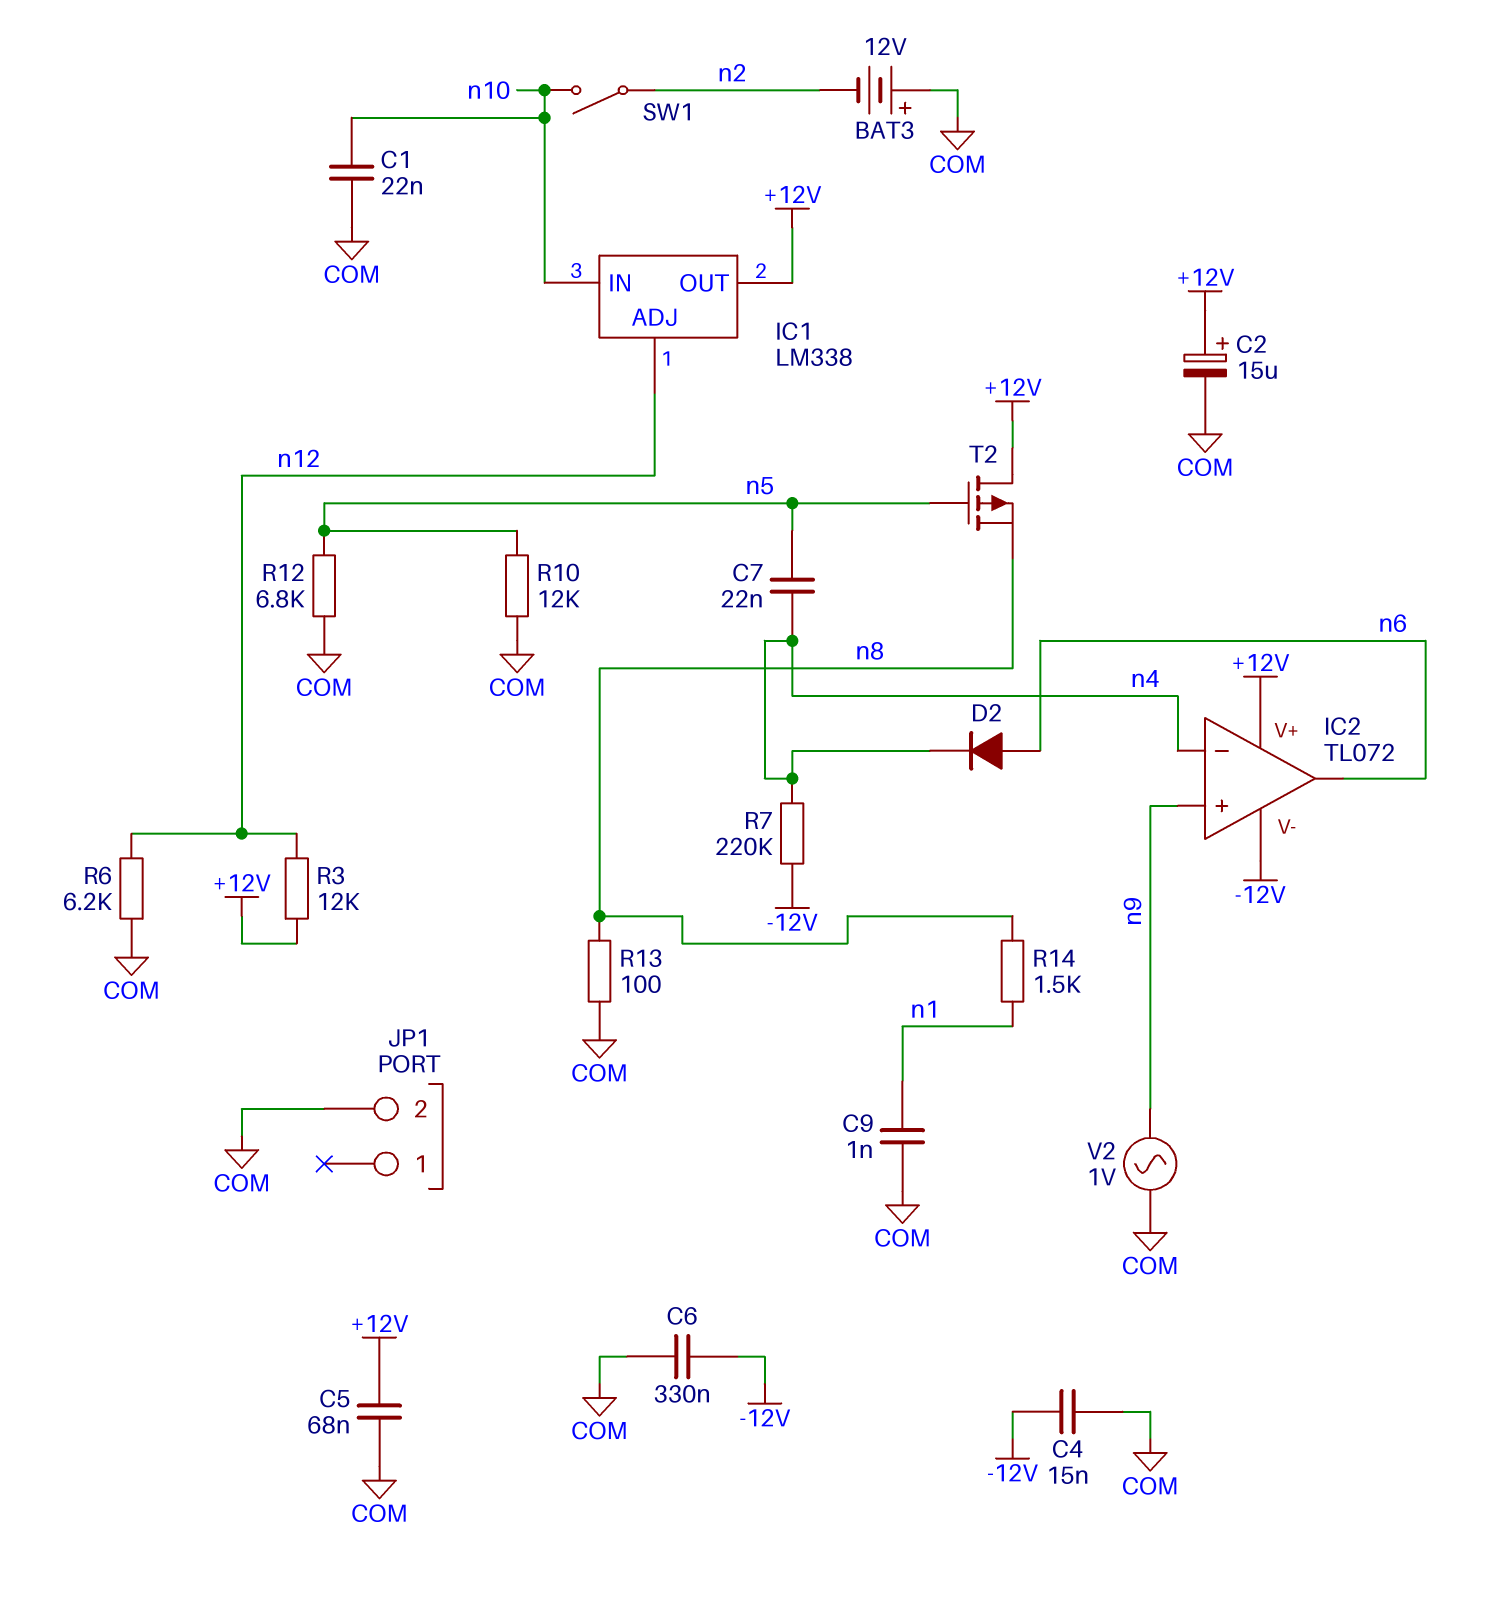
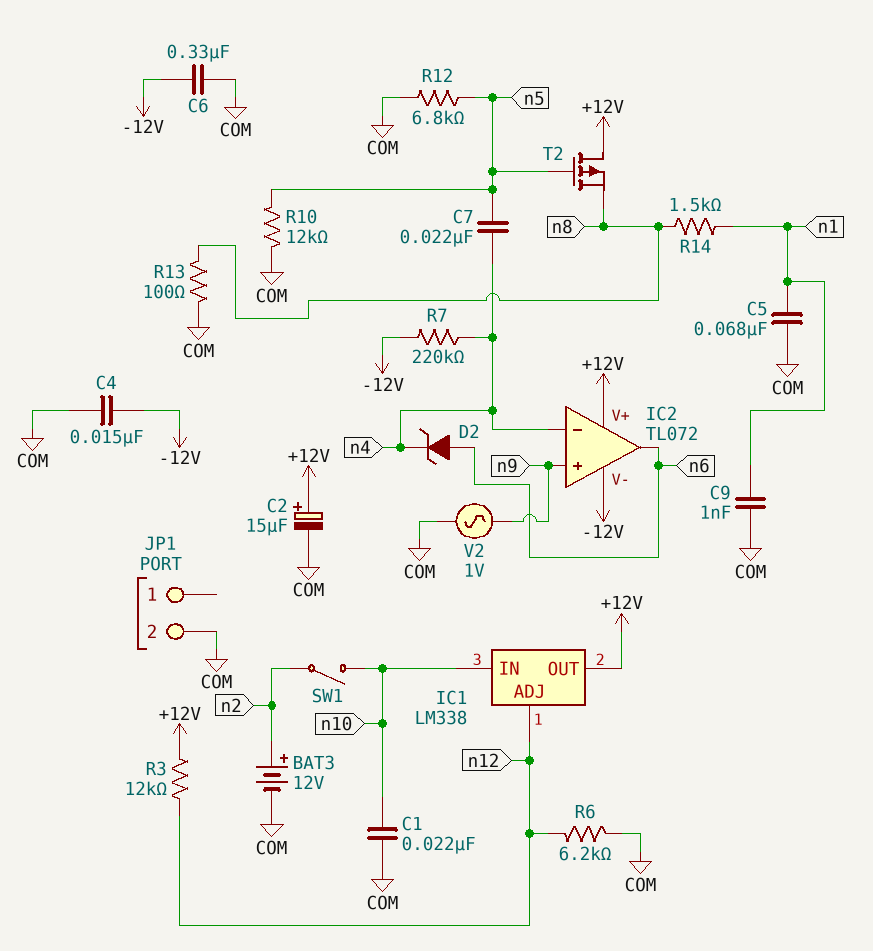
BAT3: 12V (plus COM, minus n2) -> 12V (plus n2, minus COM)
C5: 68nF (+12V, COM) -> 68nF (COM, n1)
D2: diode (A n6, K n4) -> zener (A n6, K n4)

